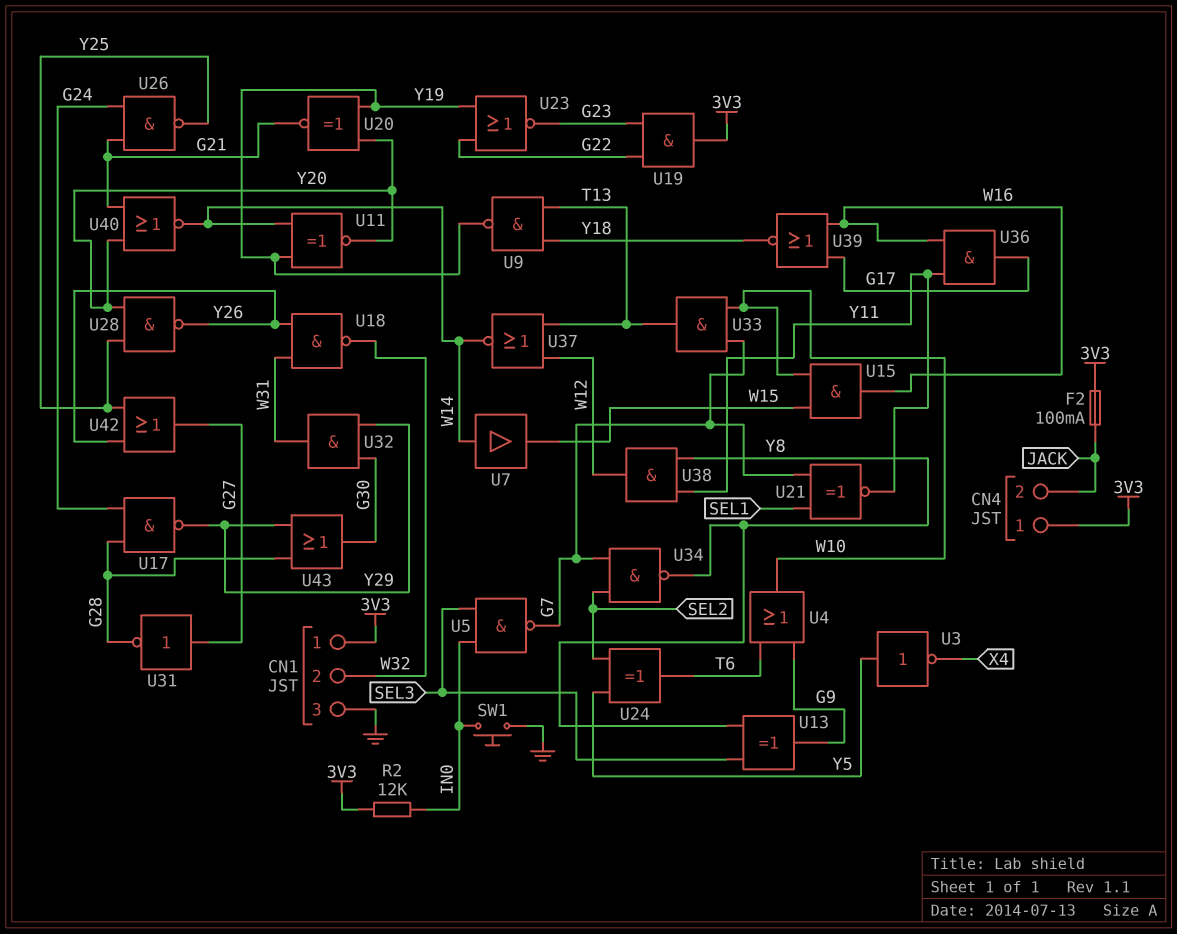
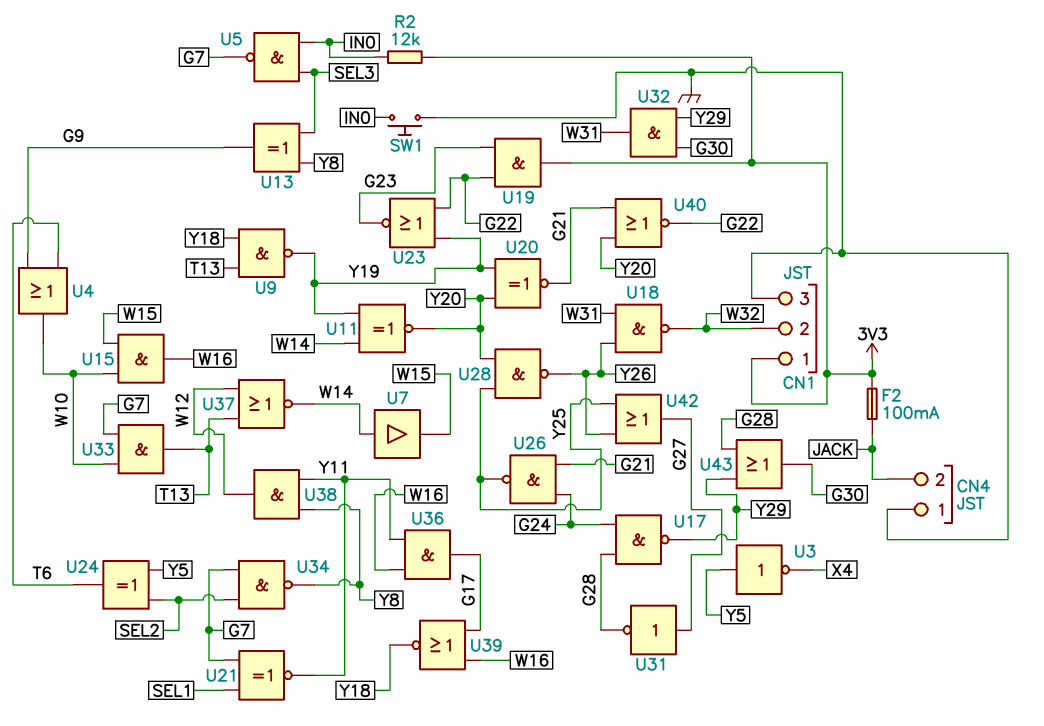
CN4 pin 1: 3V3 -> GND
U40: NOR (in G21, in Y20, out W14) -> NOR (in G21, in Y20, out G22)

